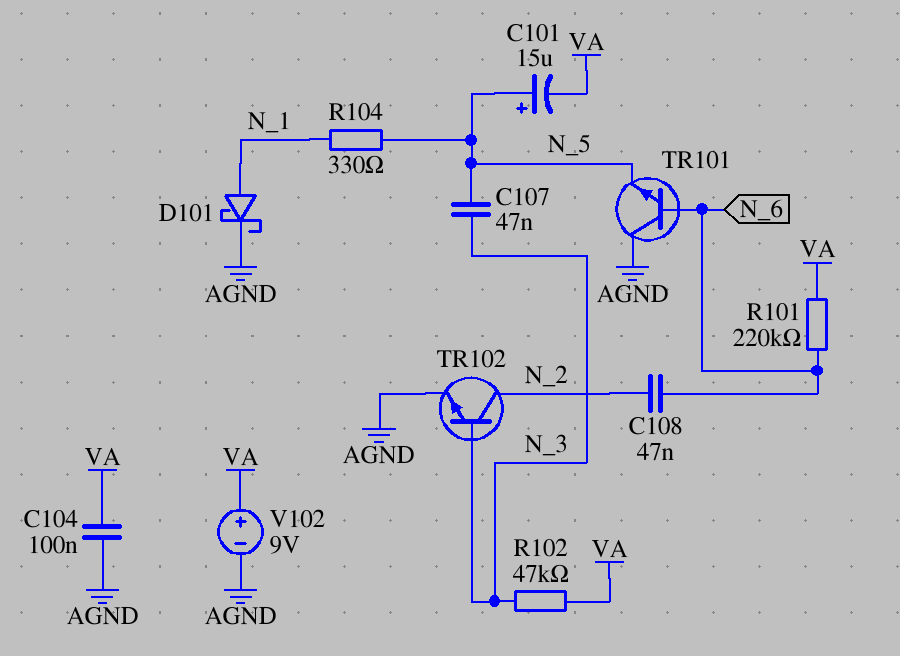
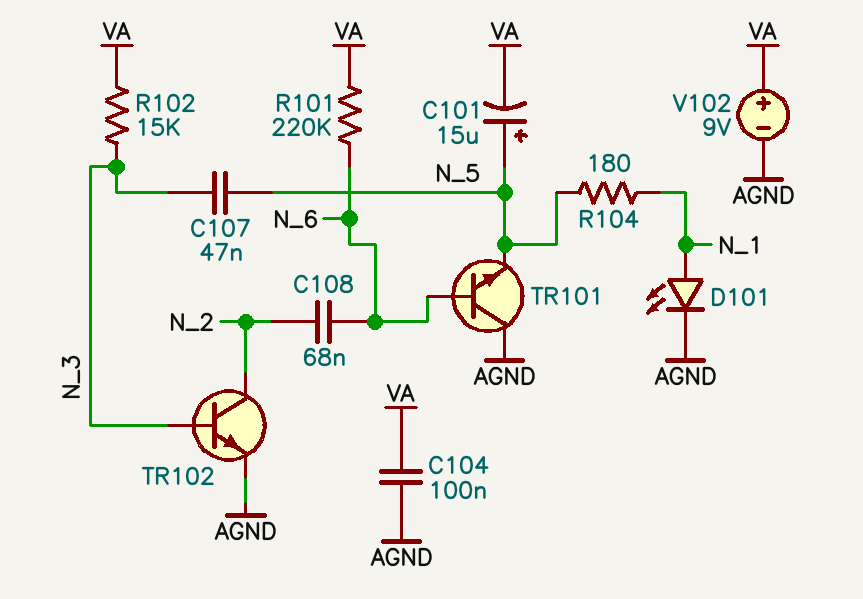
C108: 47nF (N_2, N_6) -> 68nF (N_2, N_6)
D101: schottky (A N_1, K AGND) -> LED (A N_1, K AGND)
R102: 47k (N_3, VA) -> 15k (N_3, VA)
R104: 330 (N_1, N_5) -> 180 (N_1, N_5)

